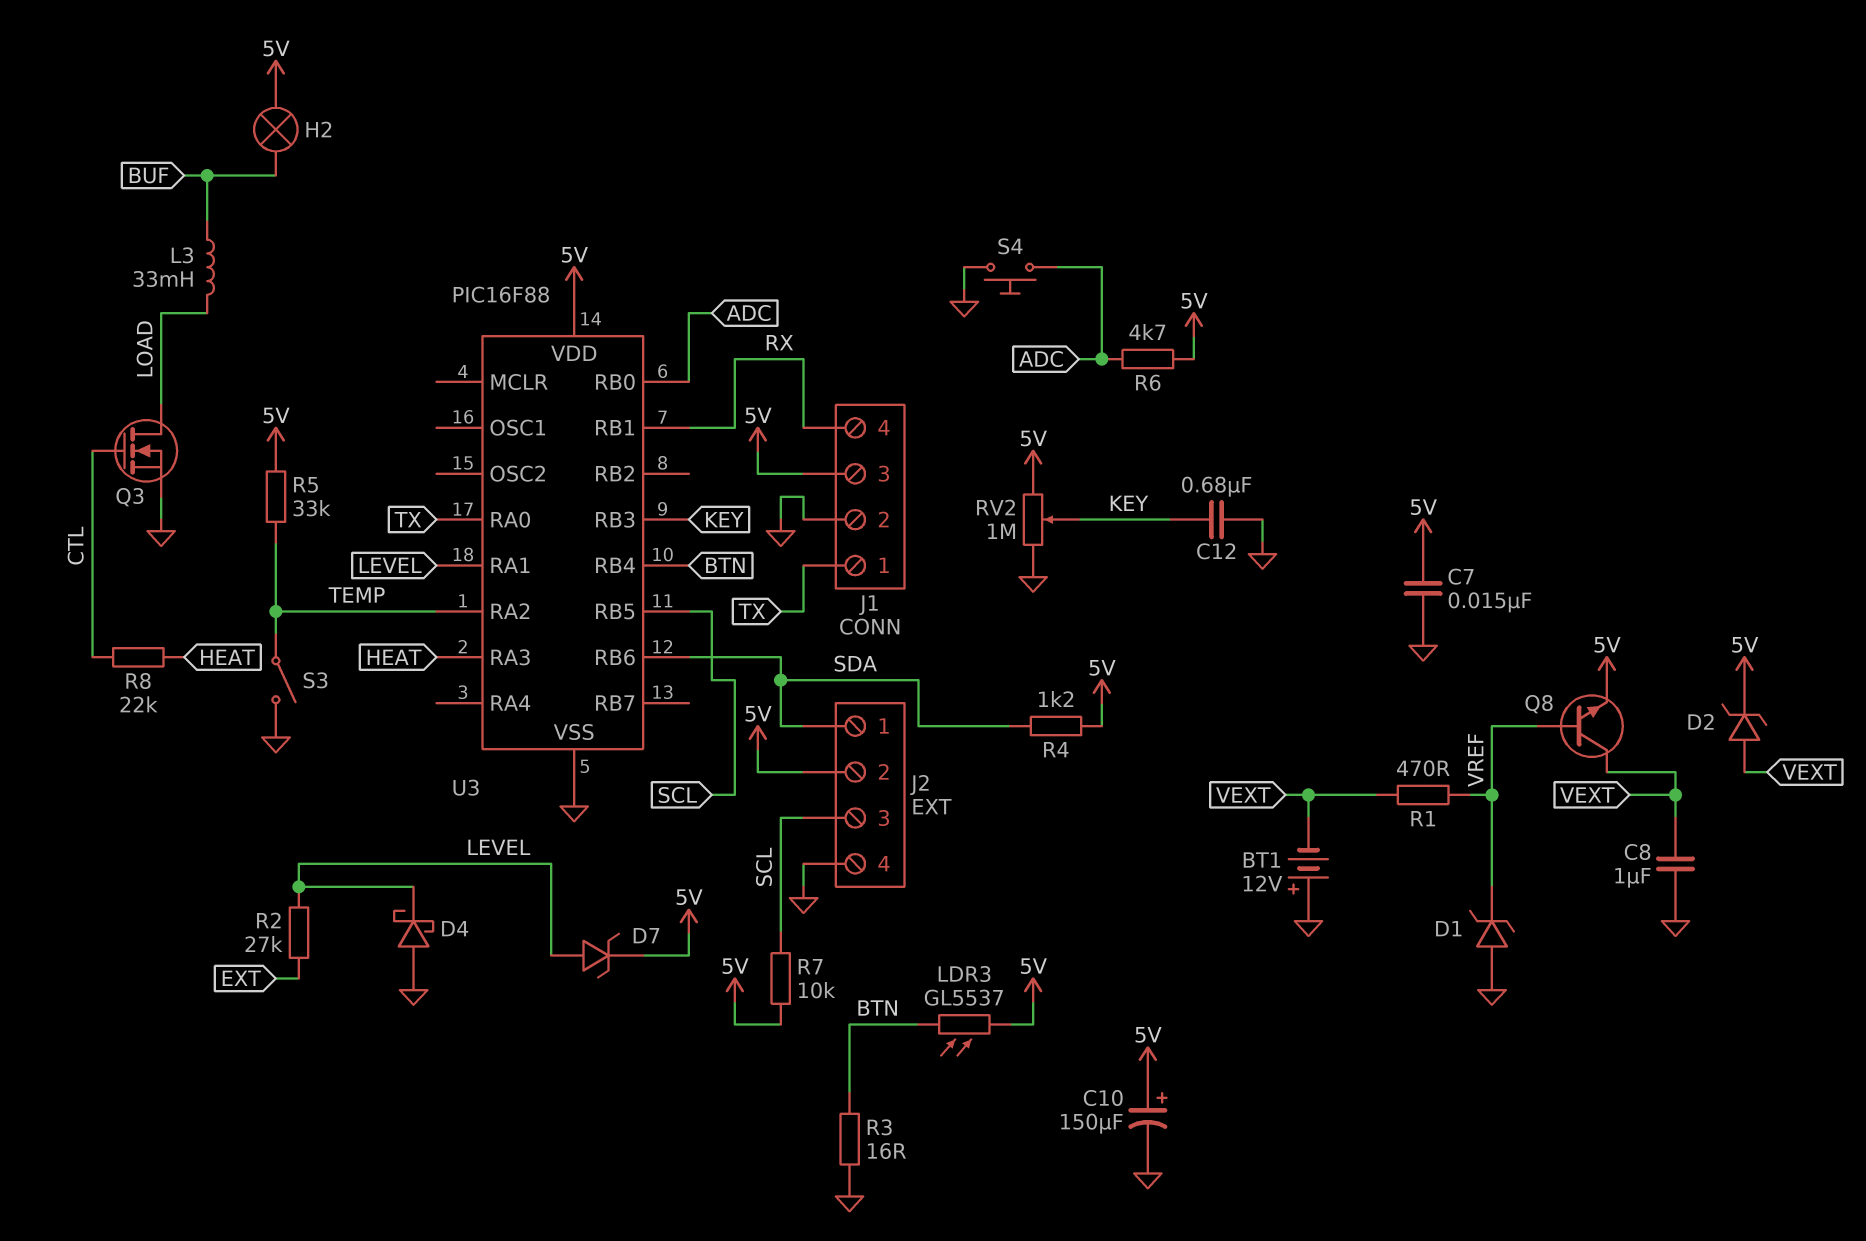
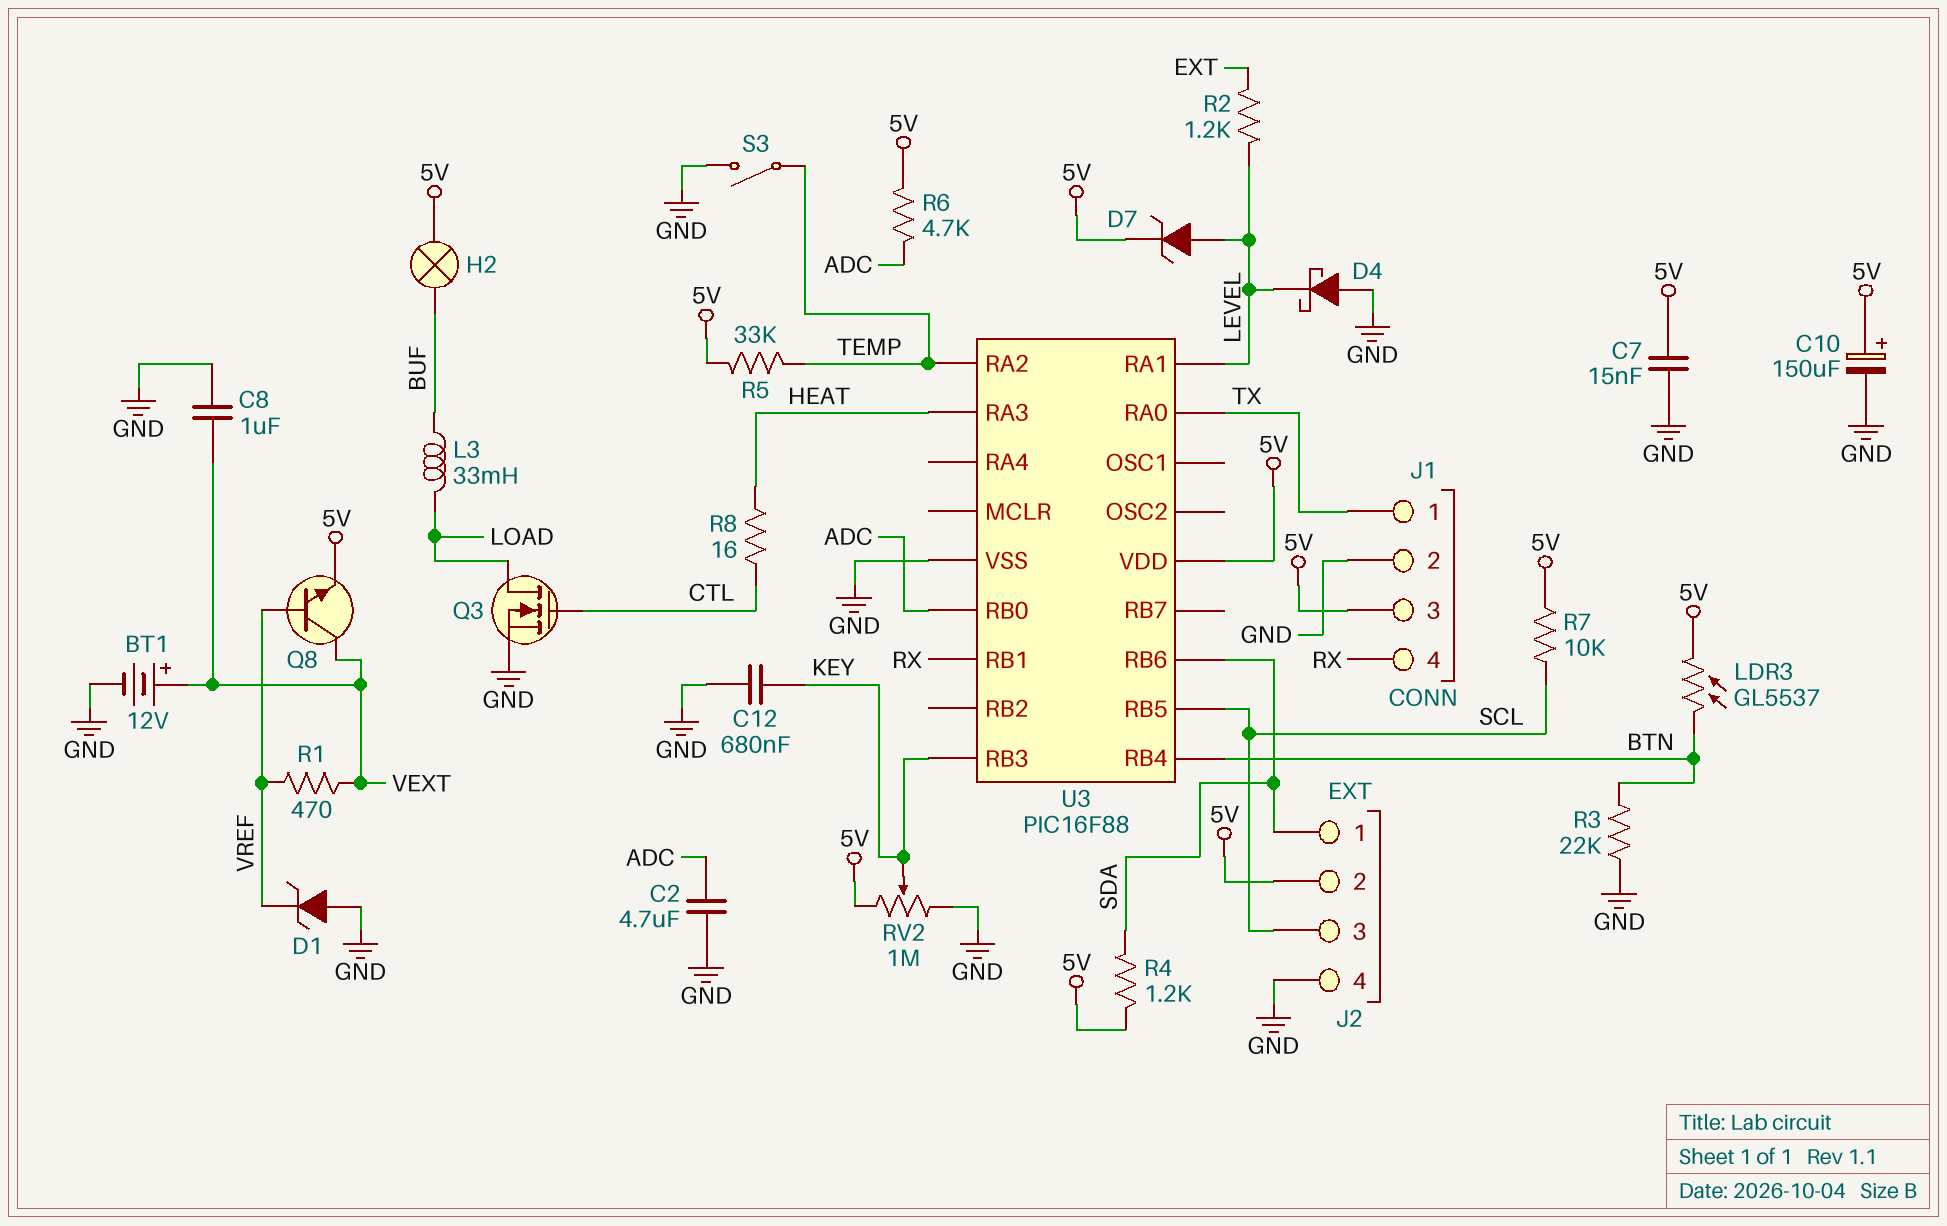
BT1: 12V (plus GND, minus VEXT) -> 12V (plus VEXT, minus GND)
C2: none -> 4.7uF (ADC, GND)
D2: zener (A VEXT, K 5V) -> none
R2: 27k (EXT, LEVEL) -> 1.2k (EXT, LEVEL)
R3: 16 (BTN, GND) -> 22k (BTN, GND)
R8: 22k (CTL, HEAT) -> 16 (CTL, HEAT)
S4: button (ADC, GND) -> none

